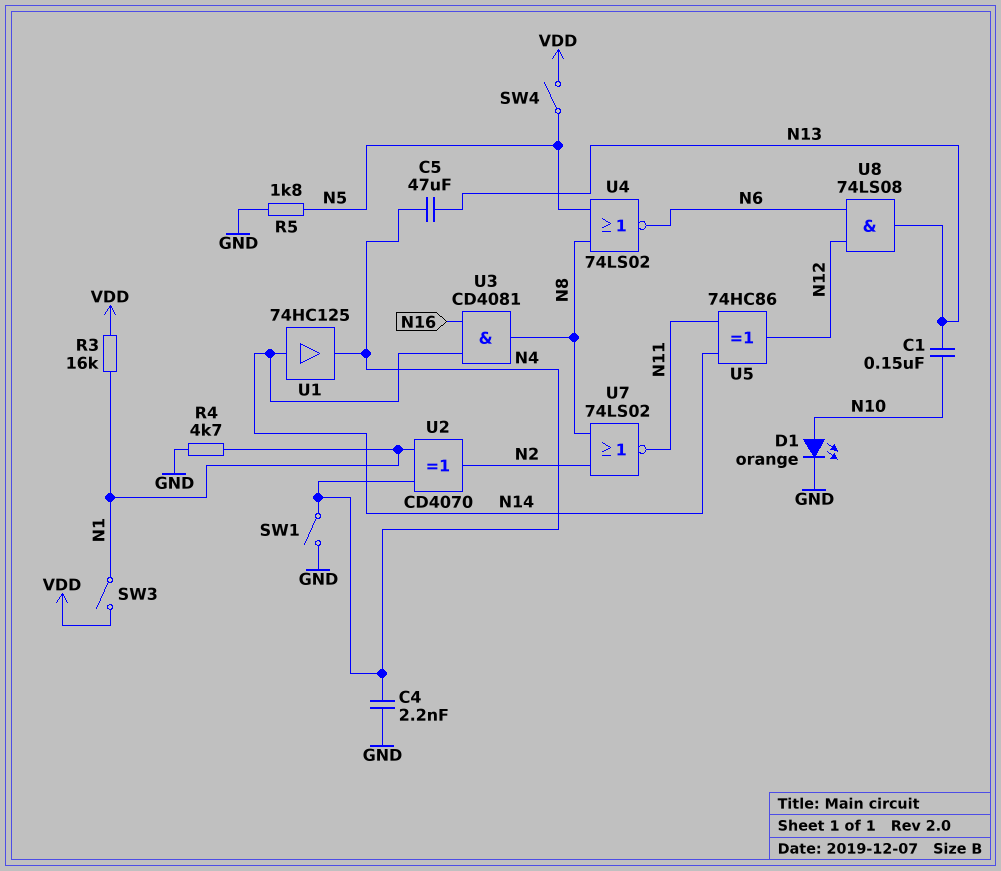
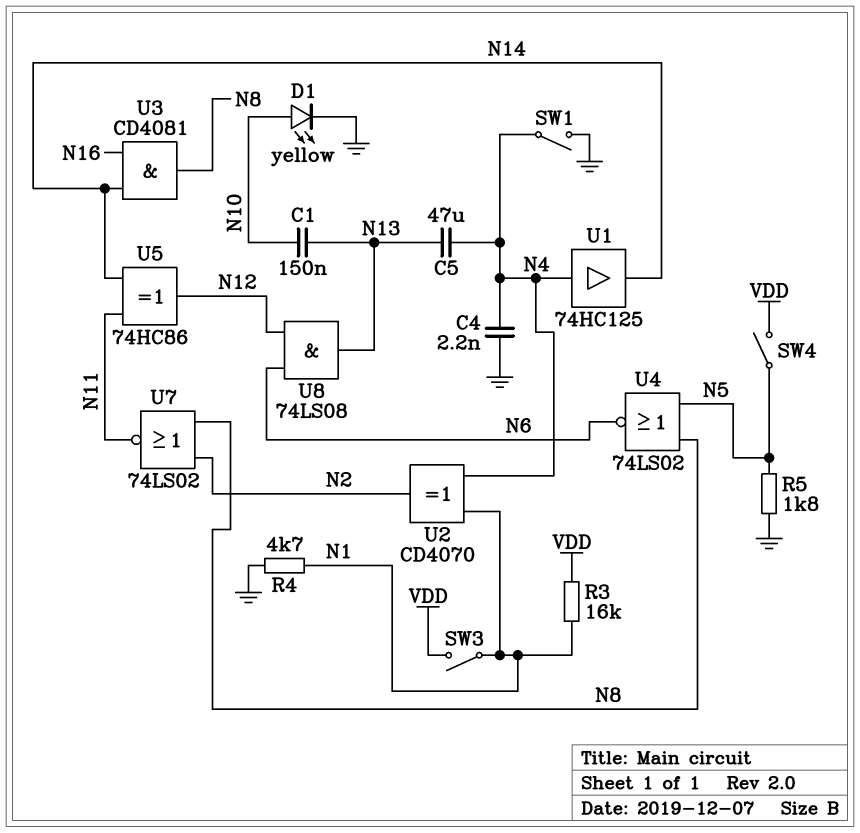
D1: LED orange (A N10, K GND) -> LED yellow (A N10, K GND)
U1: buffer 74HC125 (in N14, out N4) -> buffer 74HC125 (in N4, out N14)

